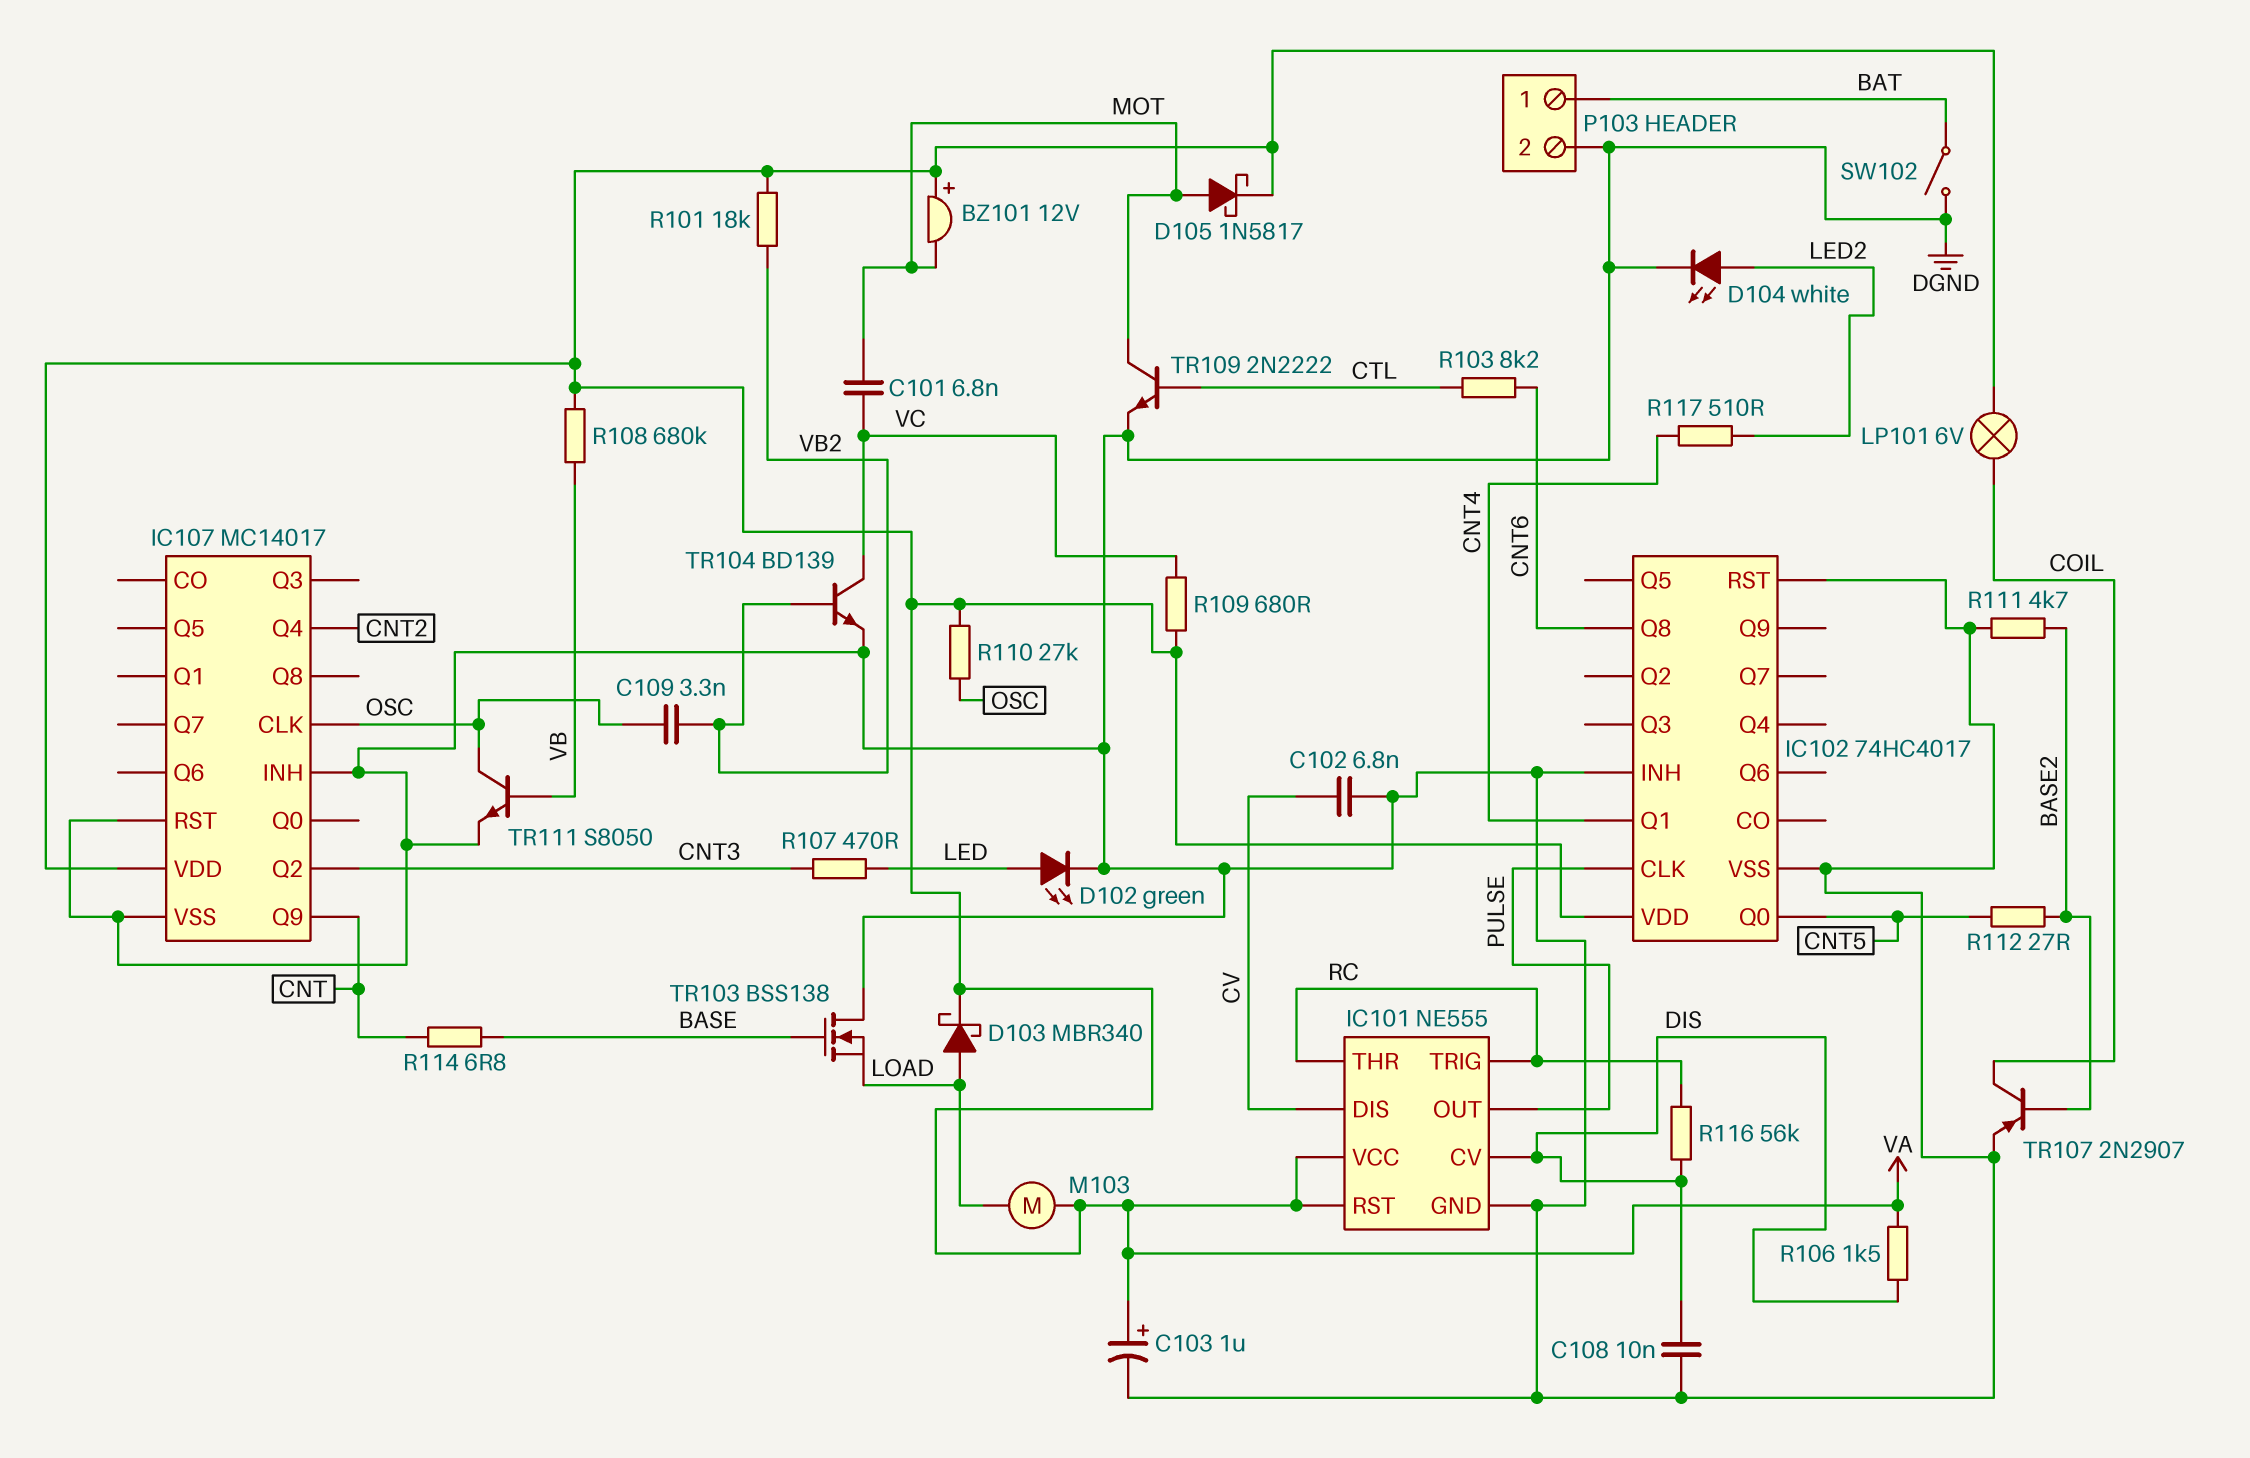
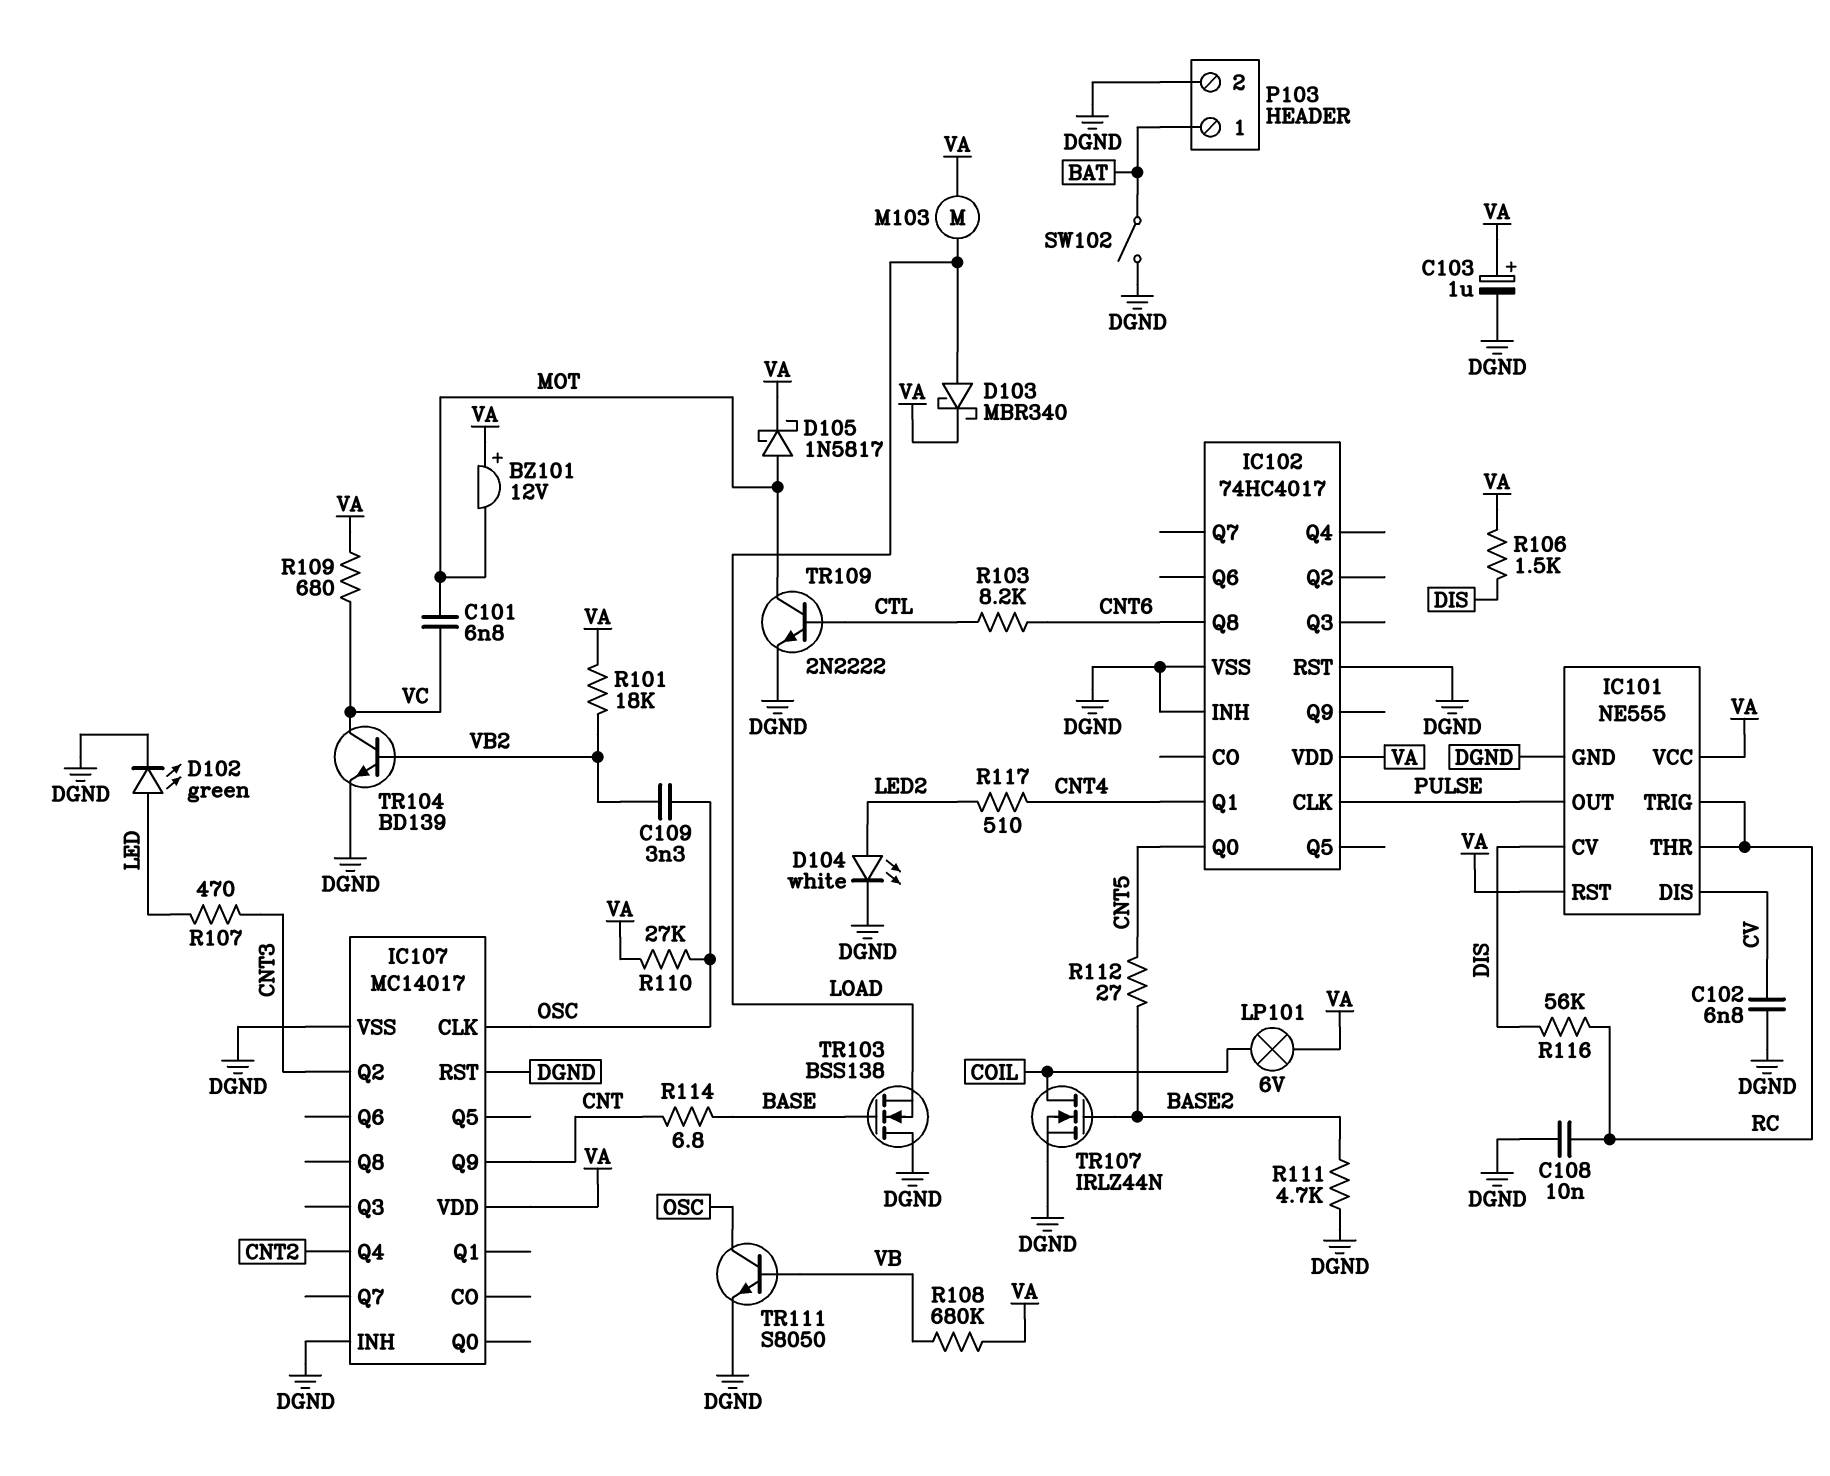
C108: 10nF (DGND, DIS) -> 10nF (DGND, RC)
TR107: PNP 2N2907 (B BASE2, C COIL, E DGND) -> NMOS IRLZ44N (G BASE2, D COIL, S DGND)

